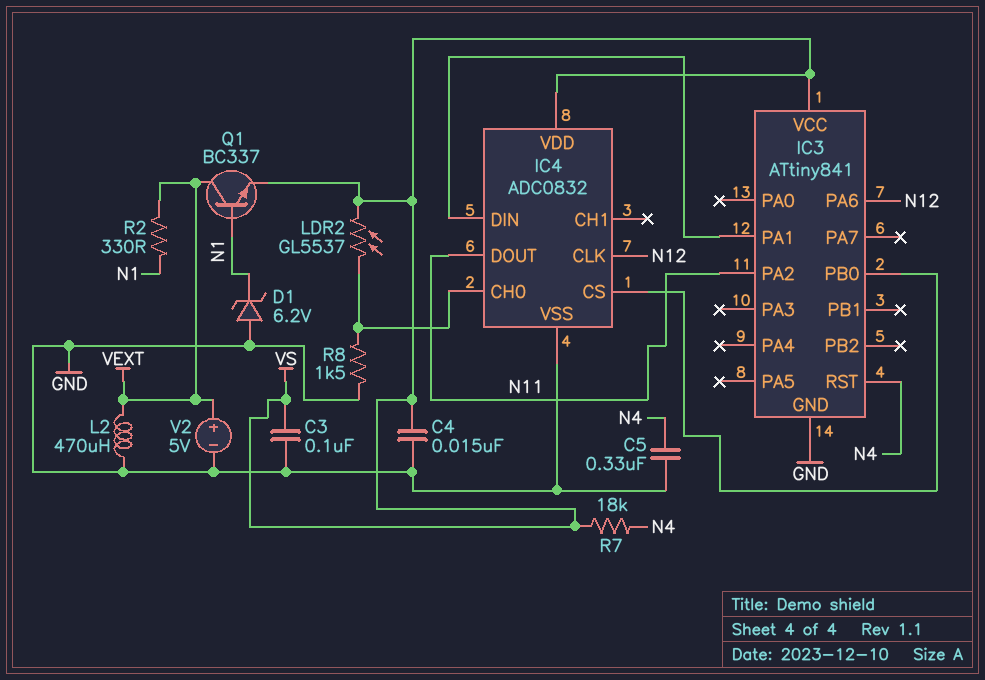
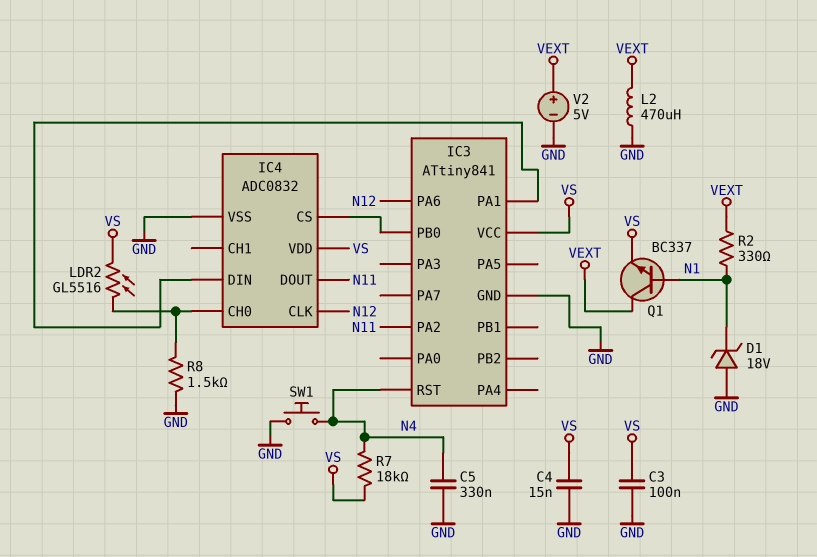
D1: zener 6.2V (A GND, K N1) -> zener 18V (A GND, K N1)
LDR2: GL5537 (IC4/CH0, VS) -> GL5516 (IC4/CH0, VS)
SW1: none -> button (GND, N4)

